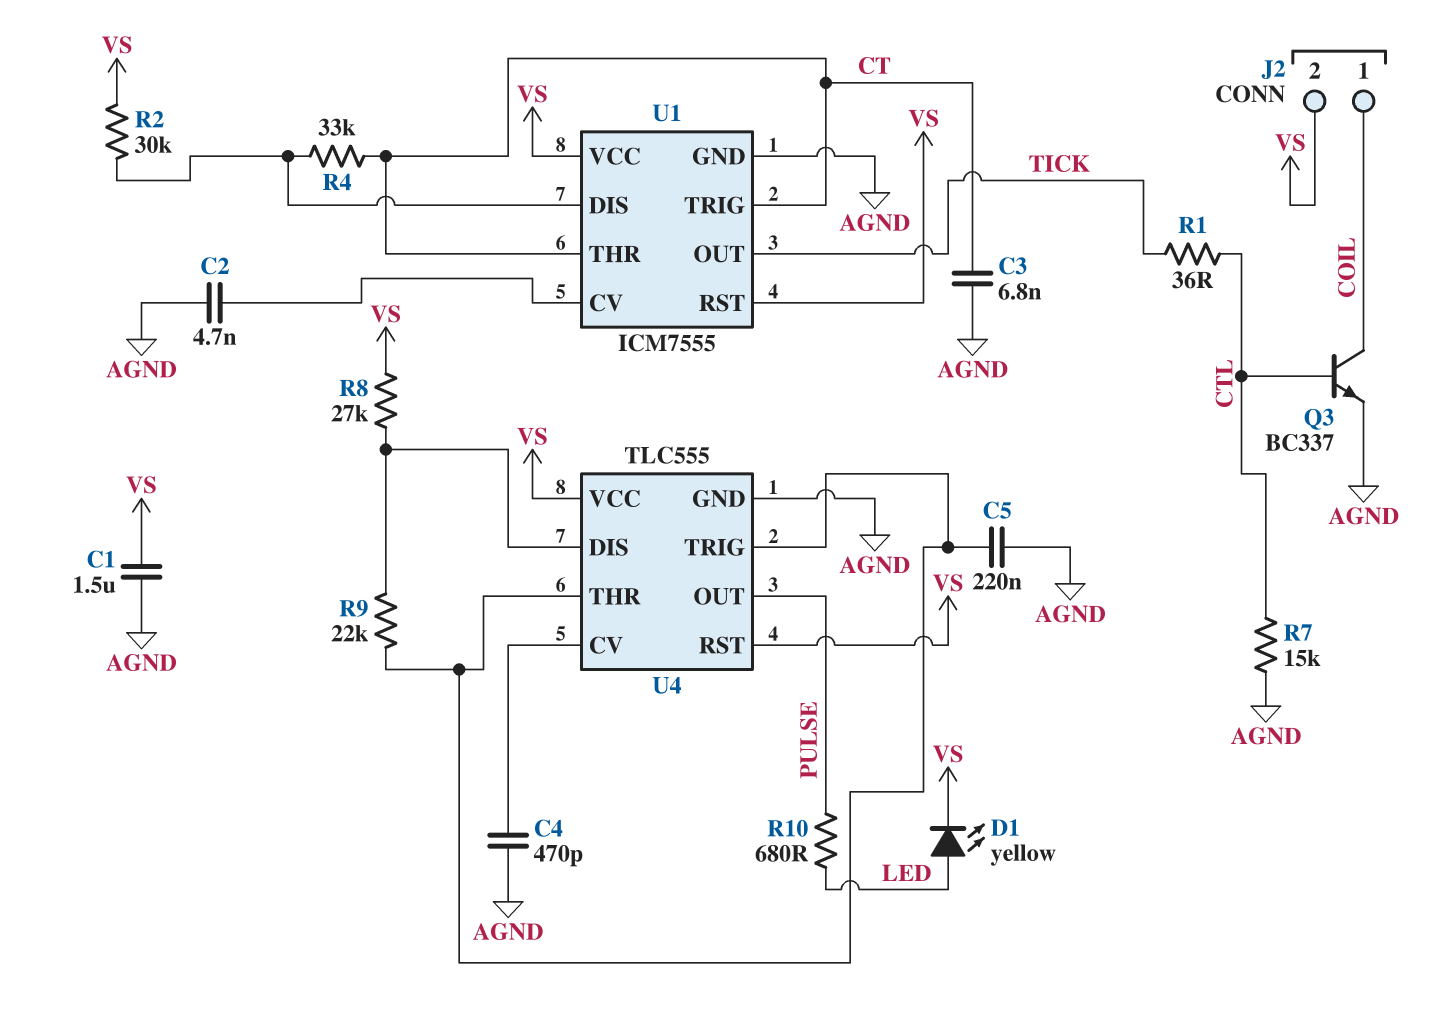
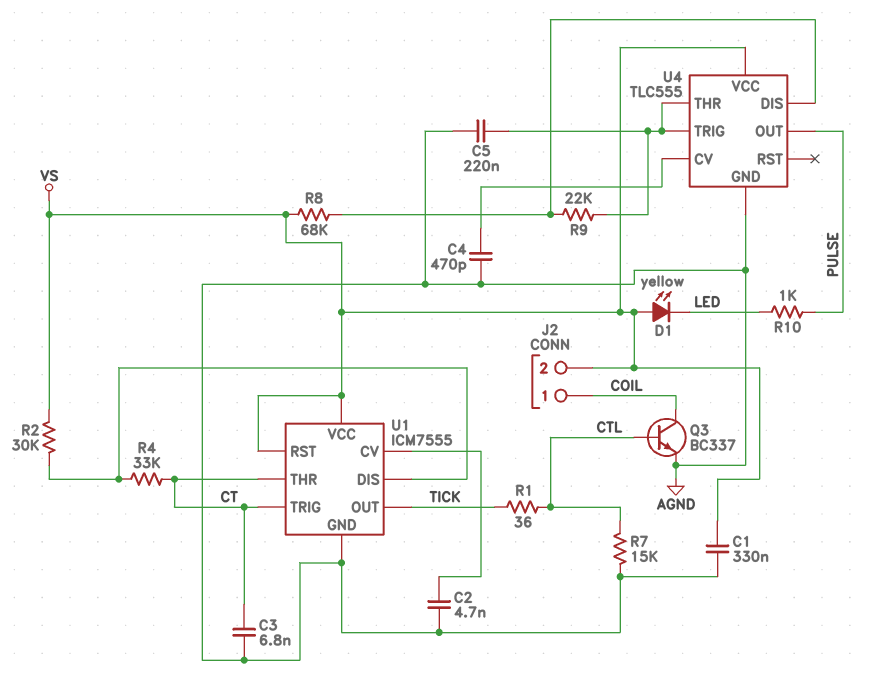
C1: 1.5uF (AGND, VS) -> 330nF (AGND, VS)
D1: LED yellow (A LED, K VS) -> LED yellow (A VS, K LED)
R8: 27k (U4/DIS, VS) -> 68k (U4/DIS, VS)
R10: 680 (LED, PULSE) -> 1k (LED, PULSE)
U4 pin RST: VS -> none

